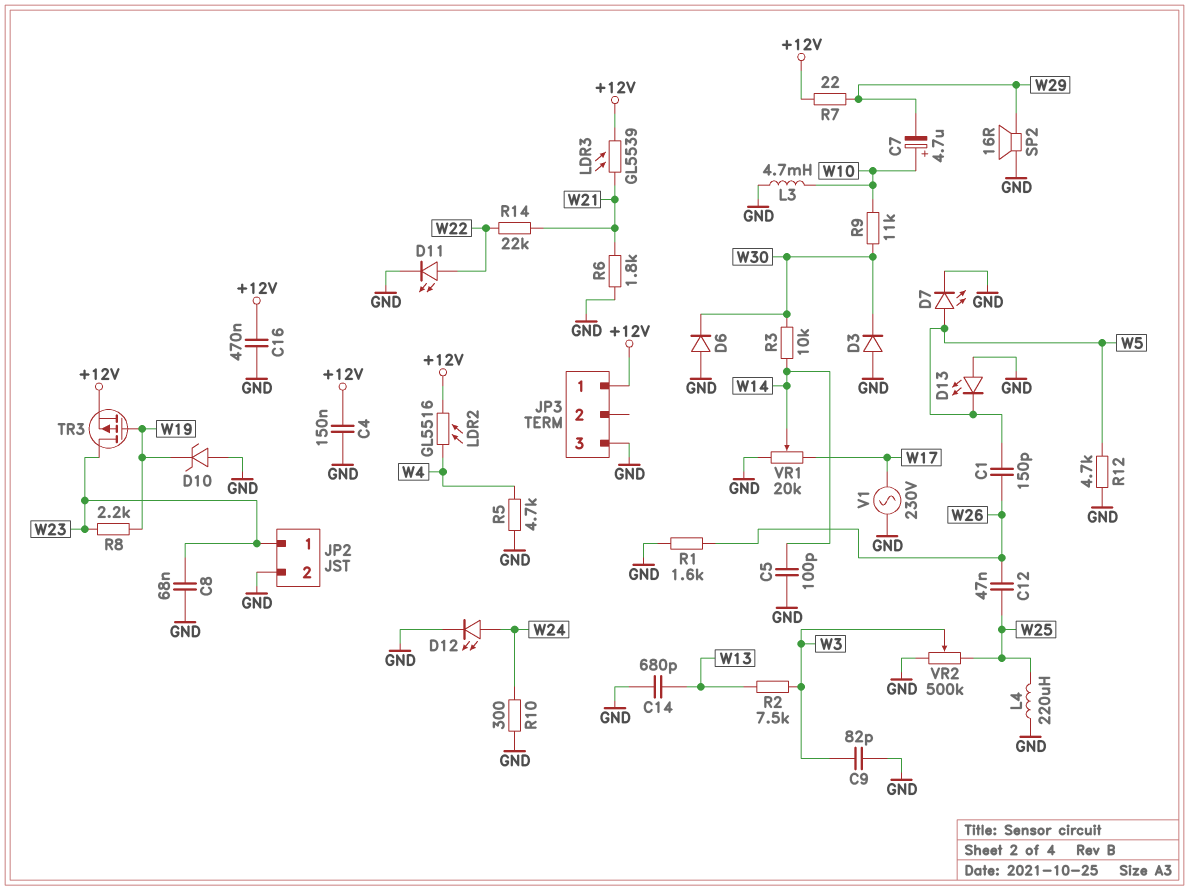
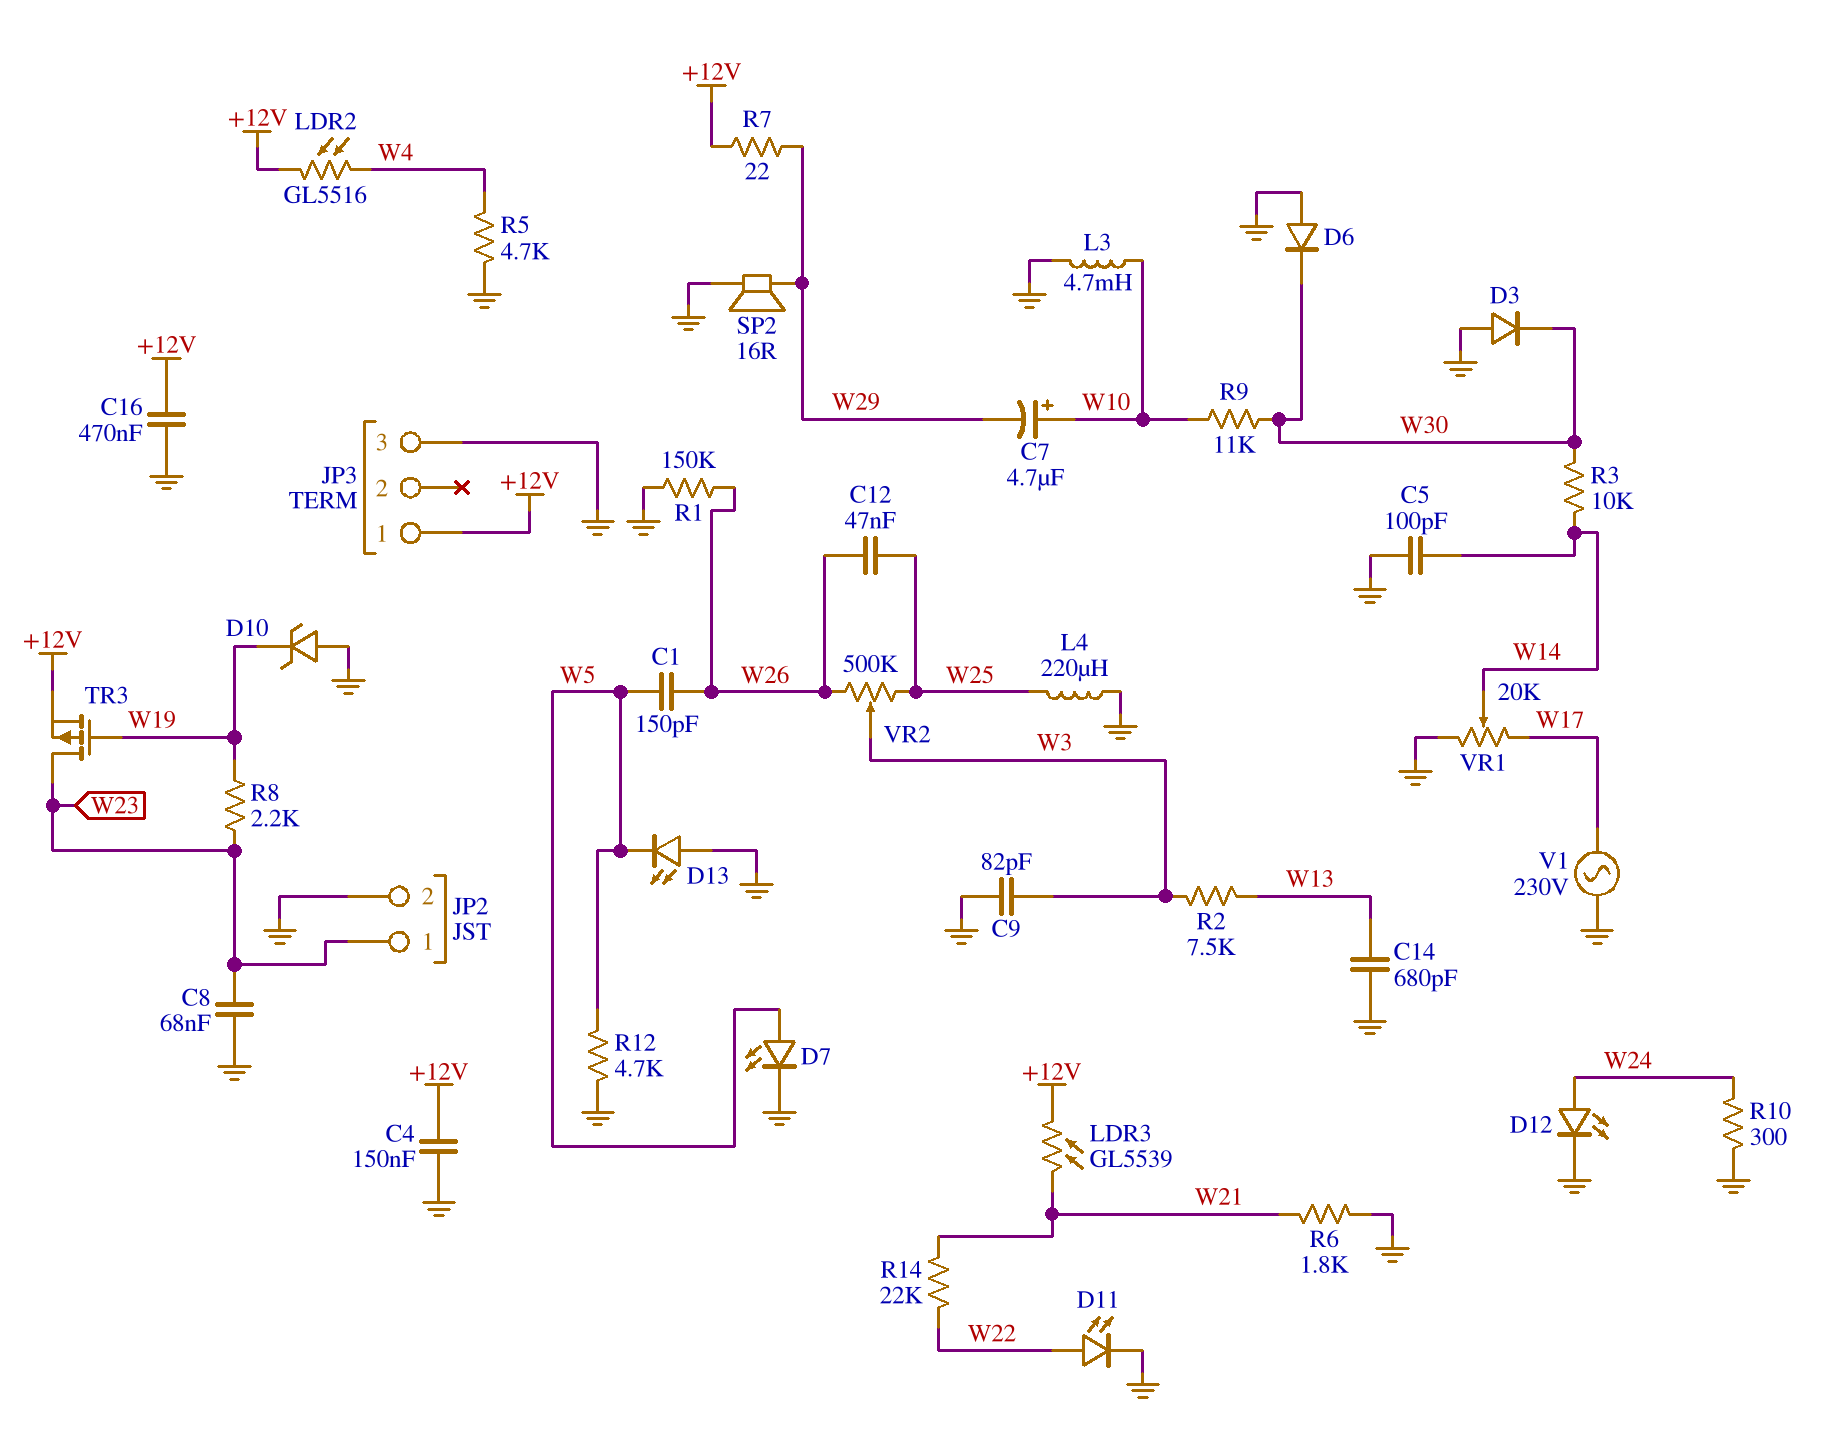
R1: 1.6k (GND, W26) -> 150k (GND, W26)
VR2: 500k (GND, W25, wiper W3) -> 500k (W25, W26, wiper W3)

